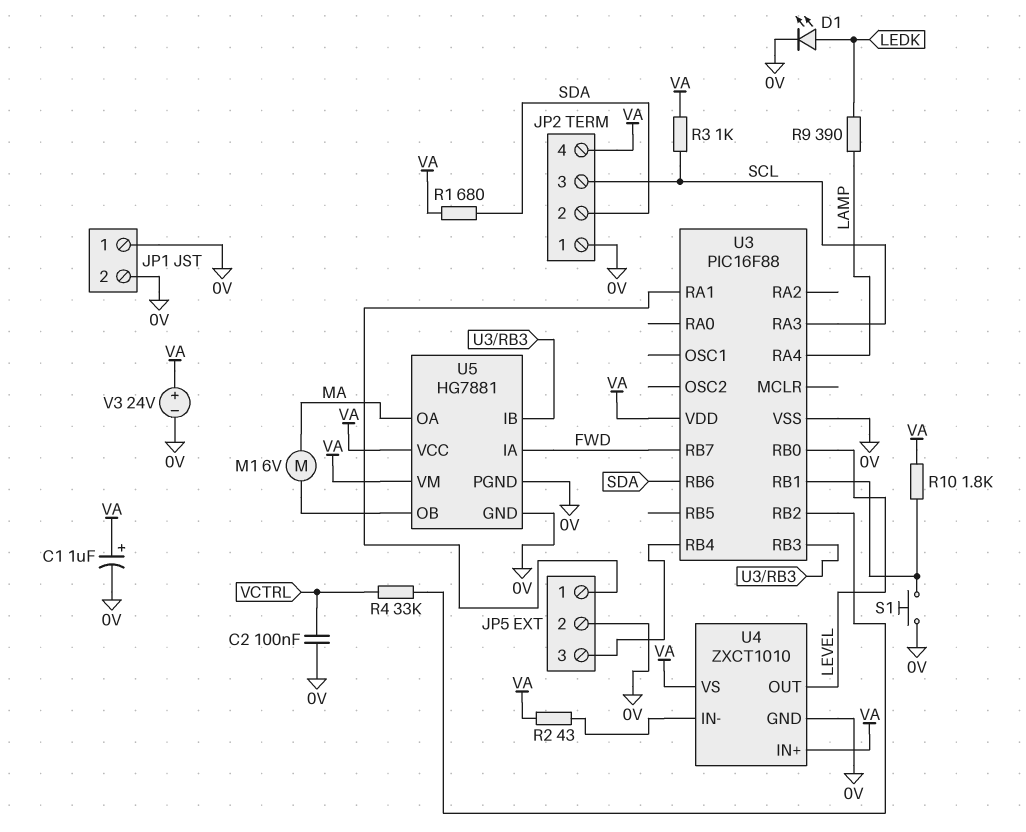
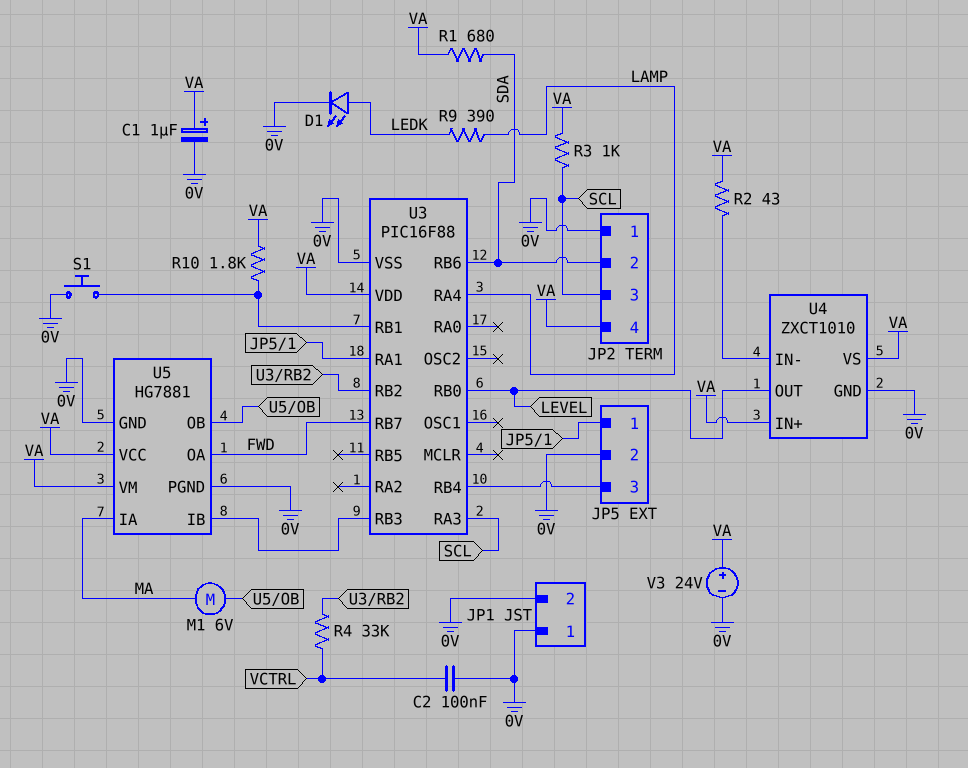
U5 pin IA: FWD -> MA
U5 pin OA: MA -> FWD

